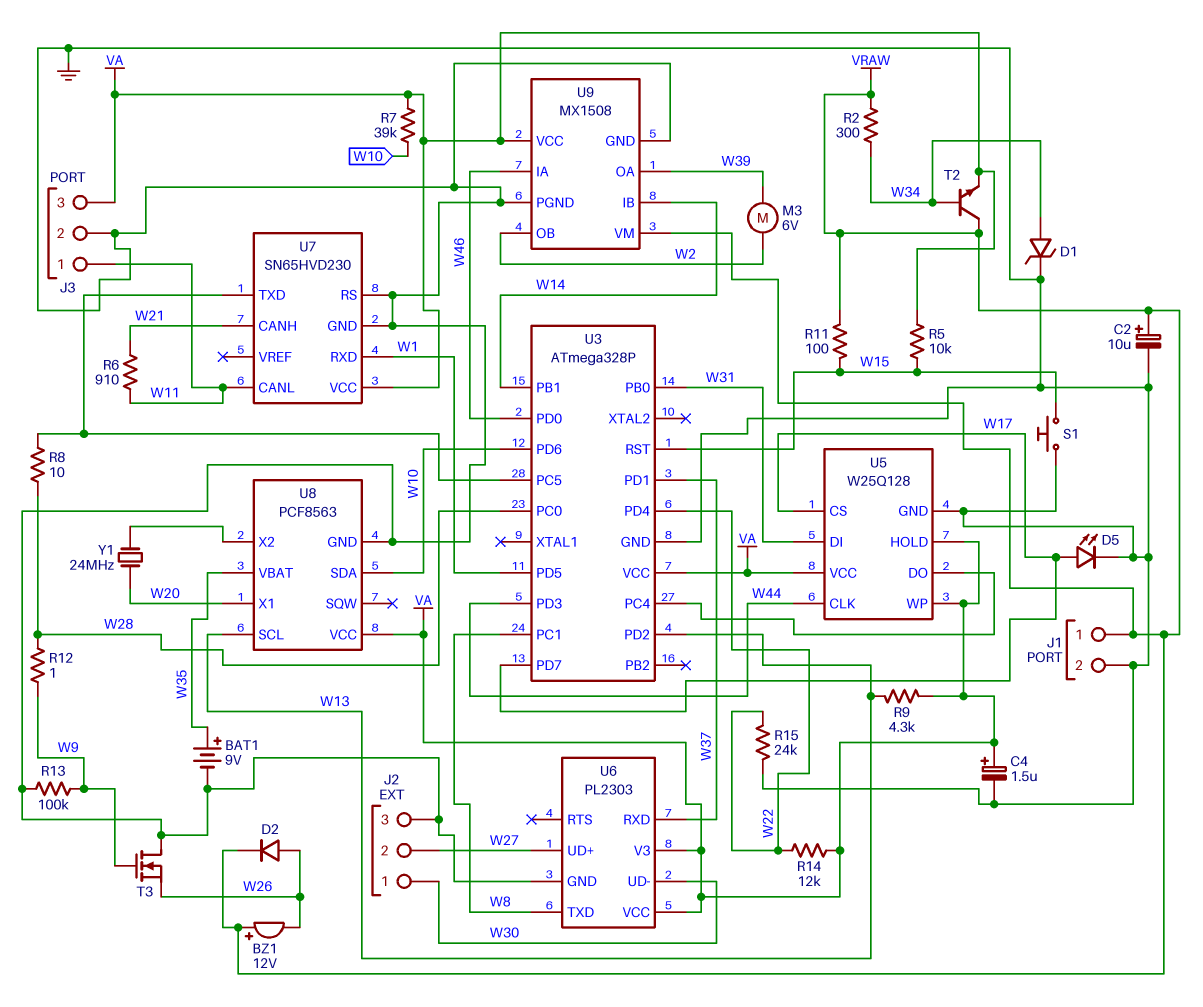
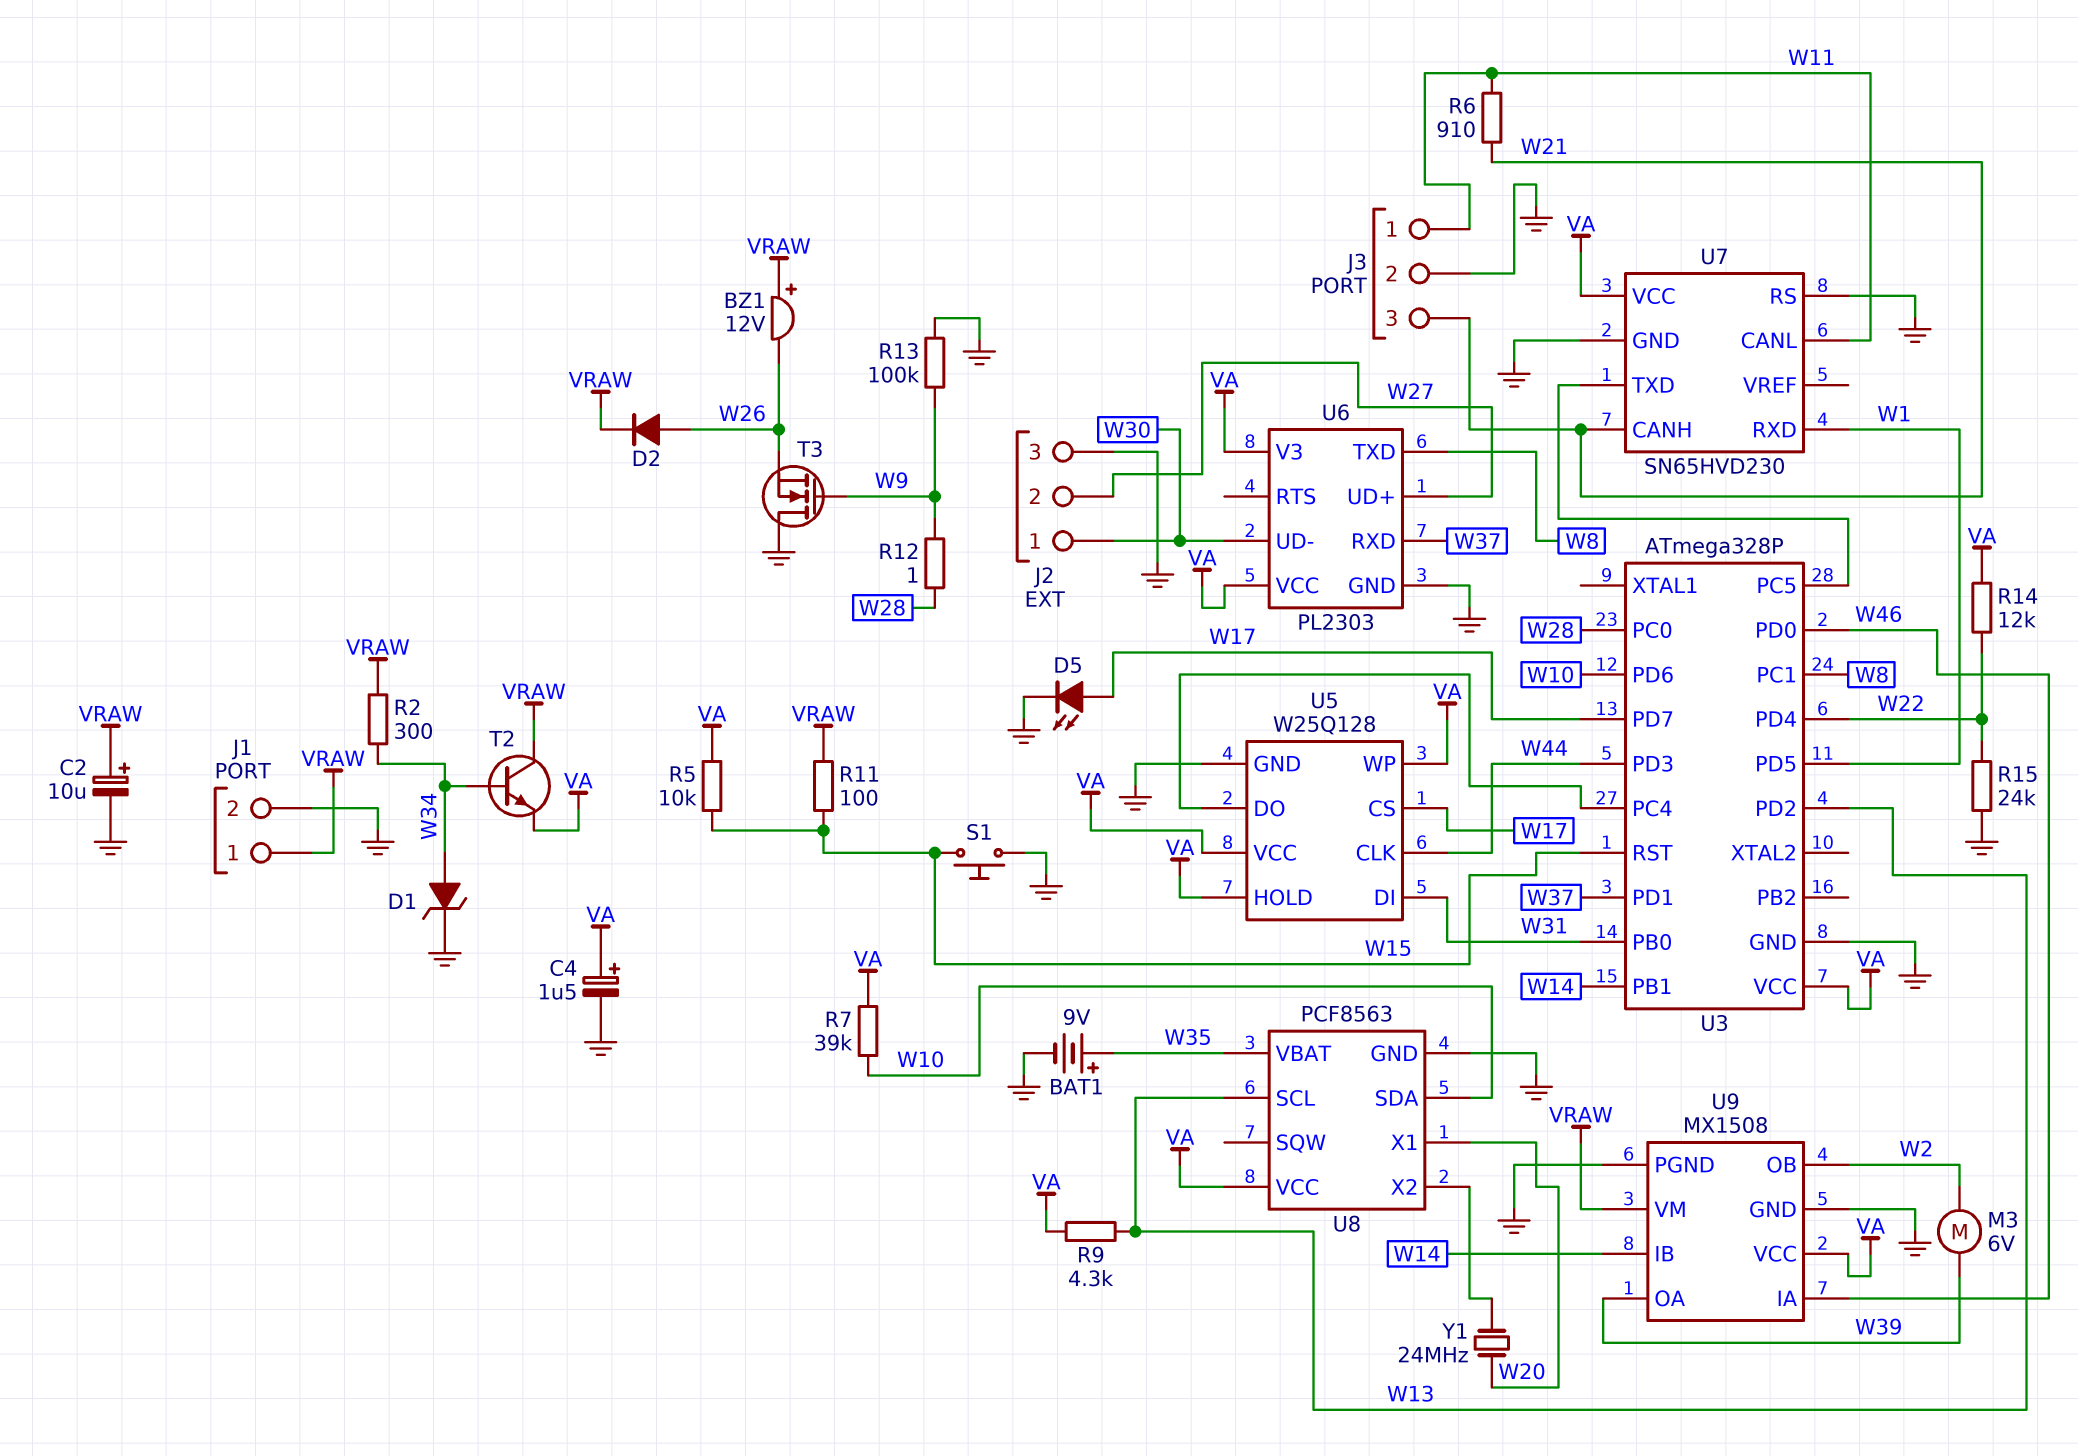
J3 pin 3: VA -> W21
R8: 10 (U3/PC5, W28) -> none

